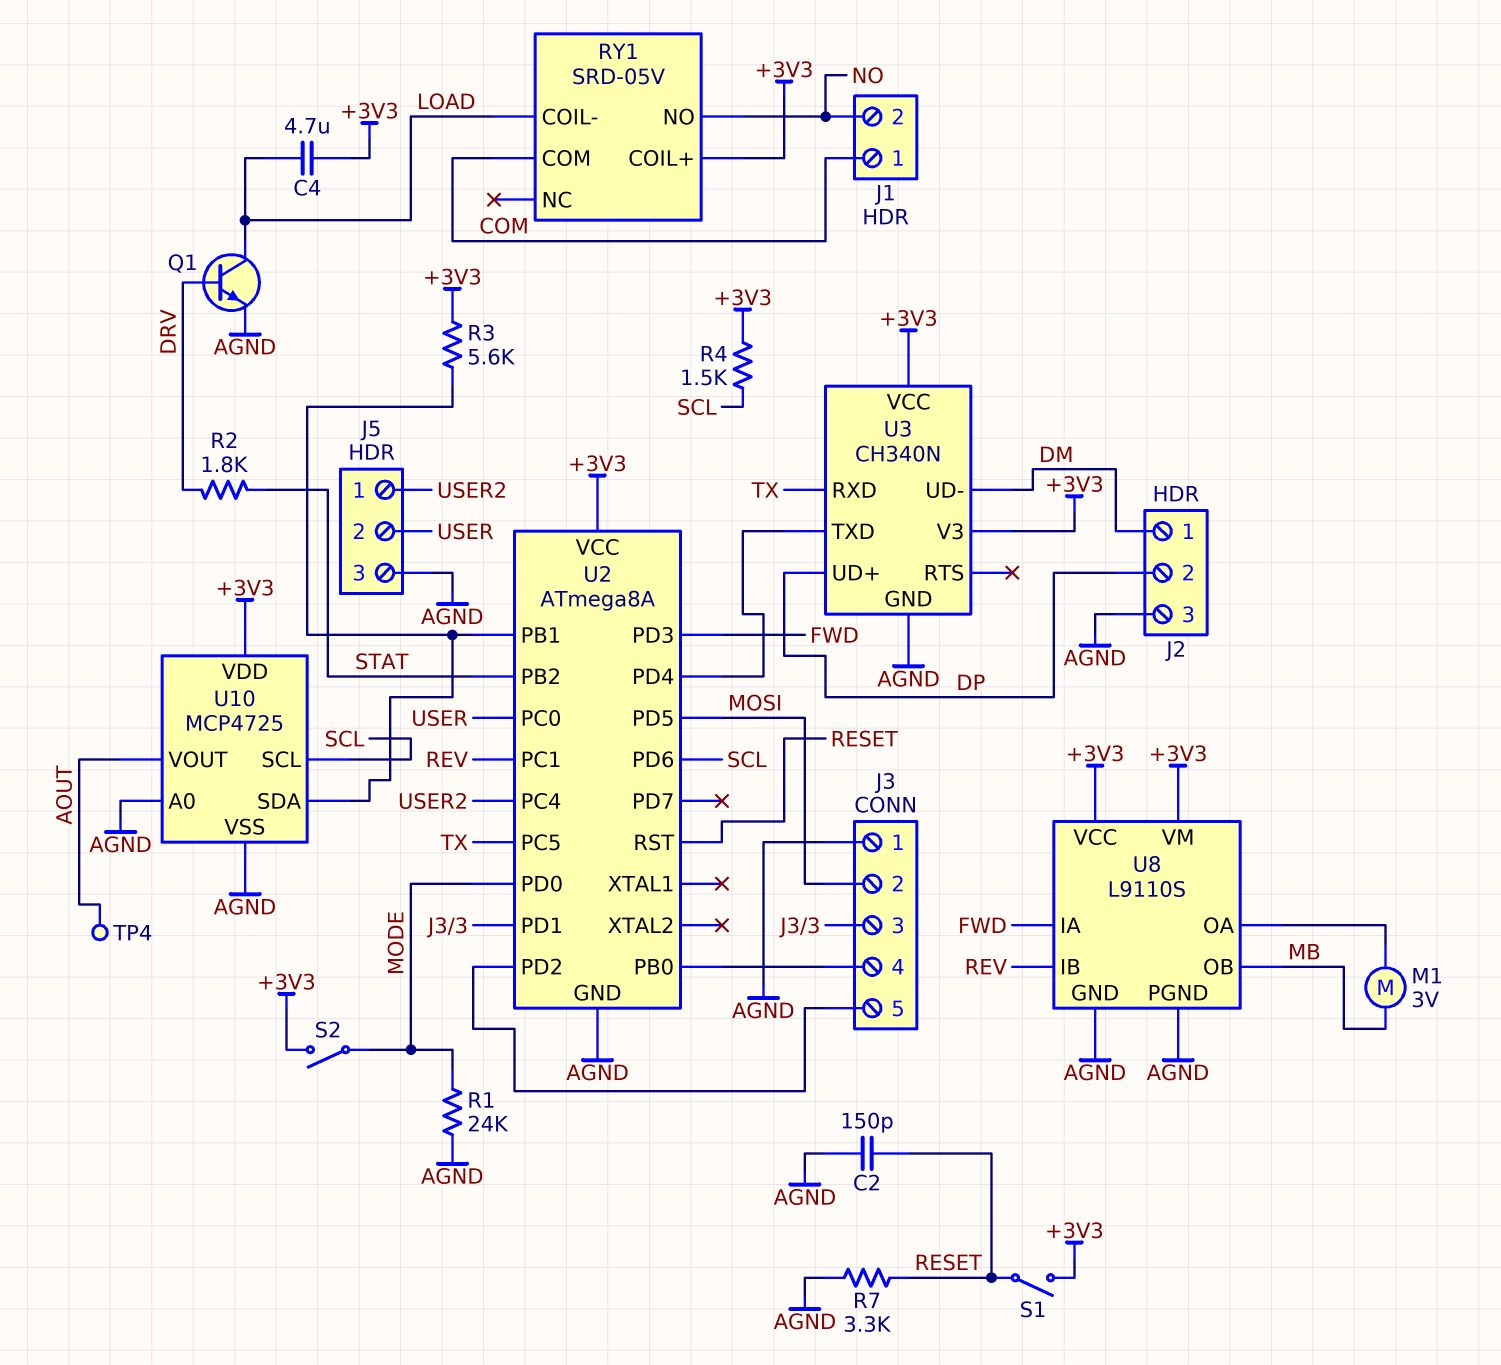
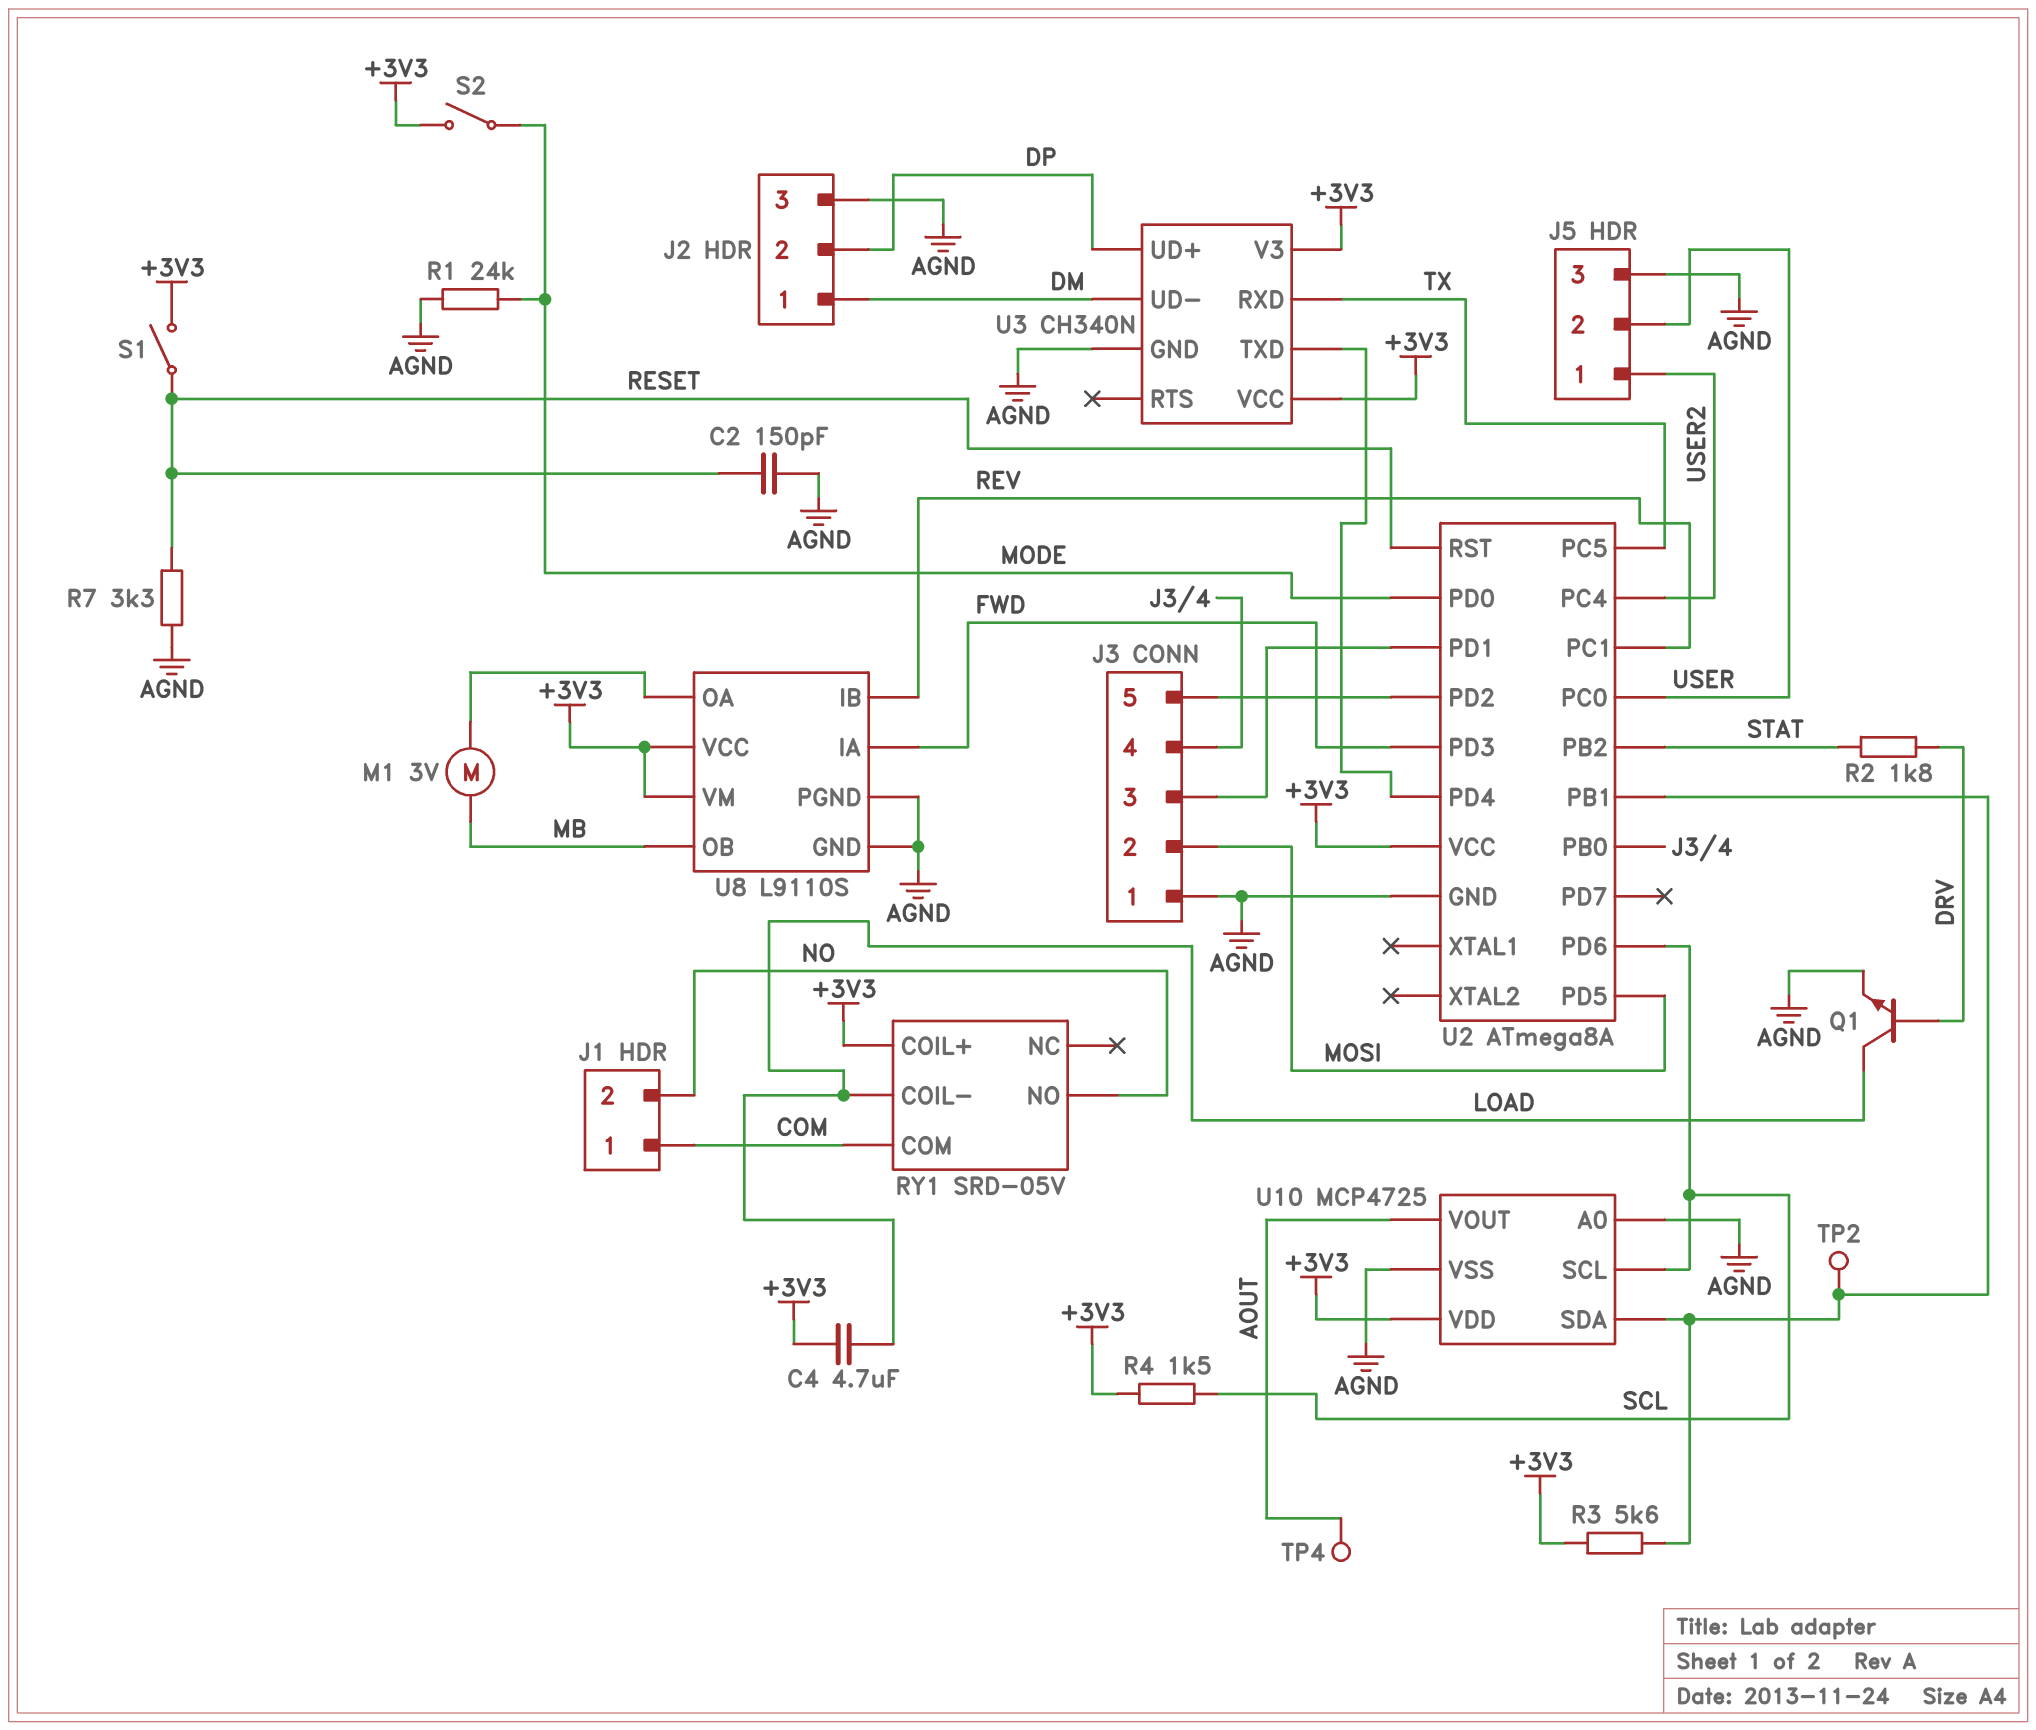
TP2: none -> test point (U2/PB1)

